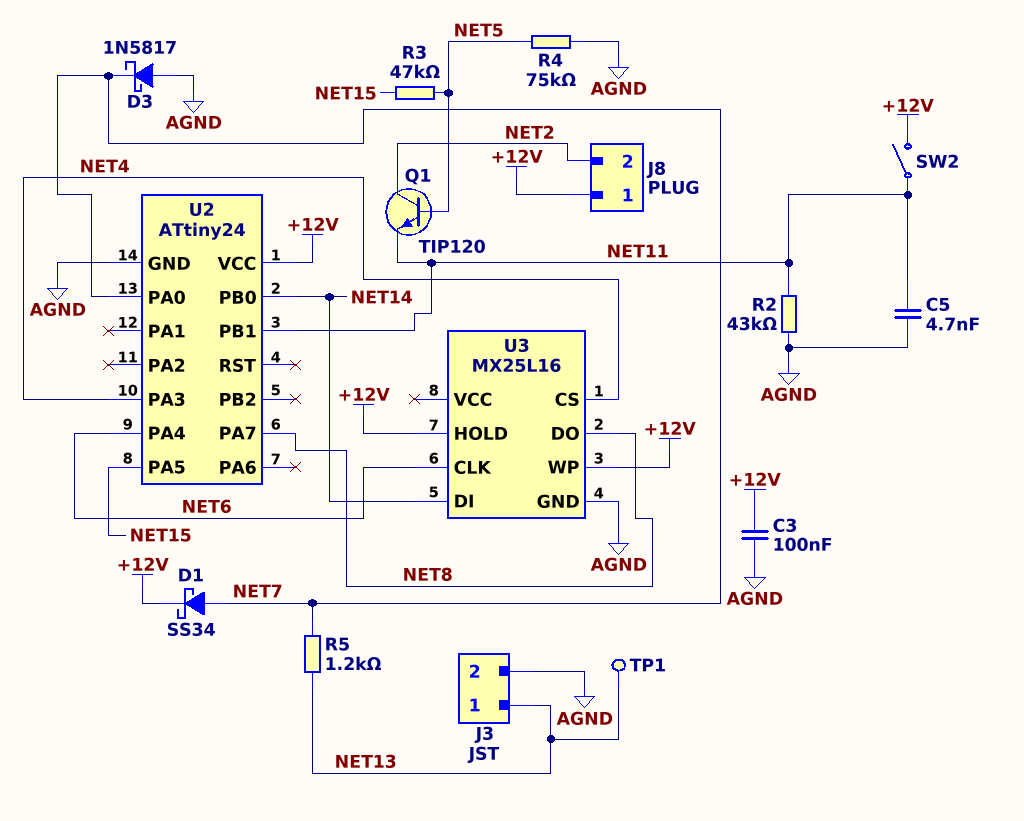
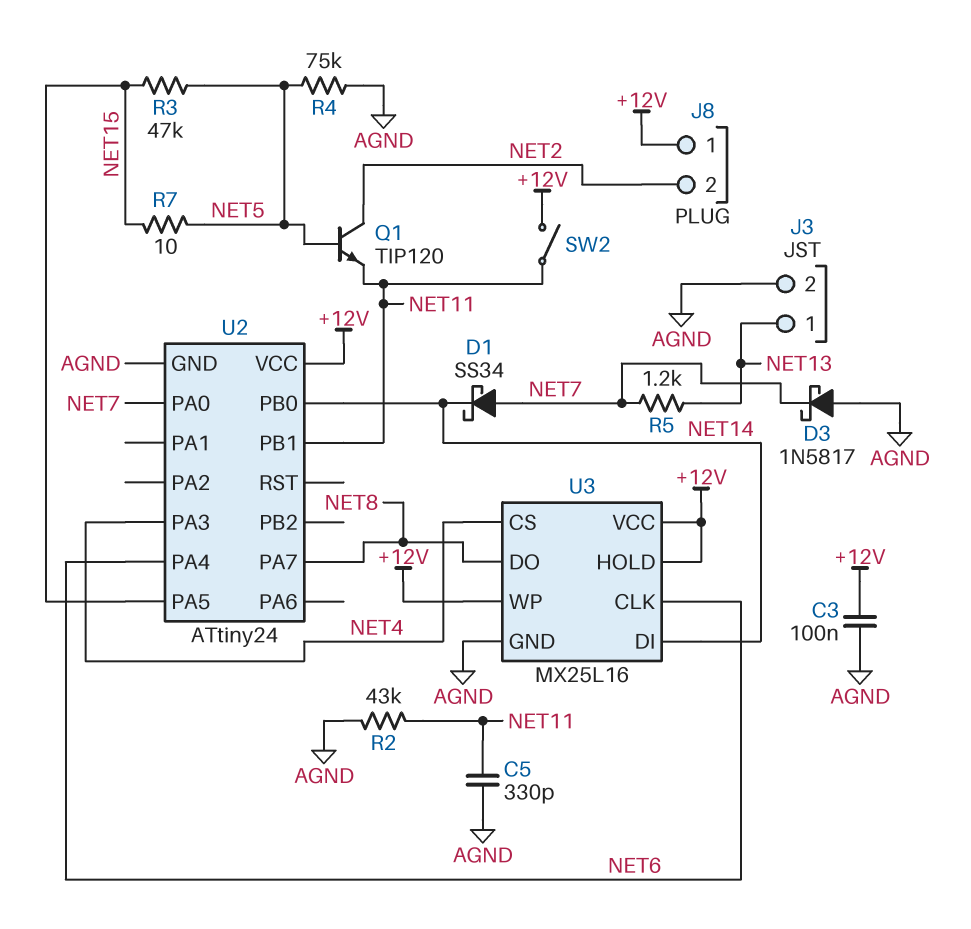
C5: 4.7nF (AGND, NET11) -> 330pF (AGND, NET11)
D1: schottky SS34 (A NET7, K +12V) -> schottky SS34 (A NET7, K NET14)
R7: none -> 10 (NET5, NET15)
TP1: test point (NET13) -> none
U3 pin VCC: none -> +12V

